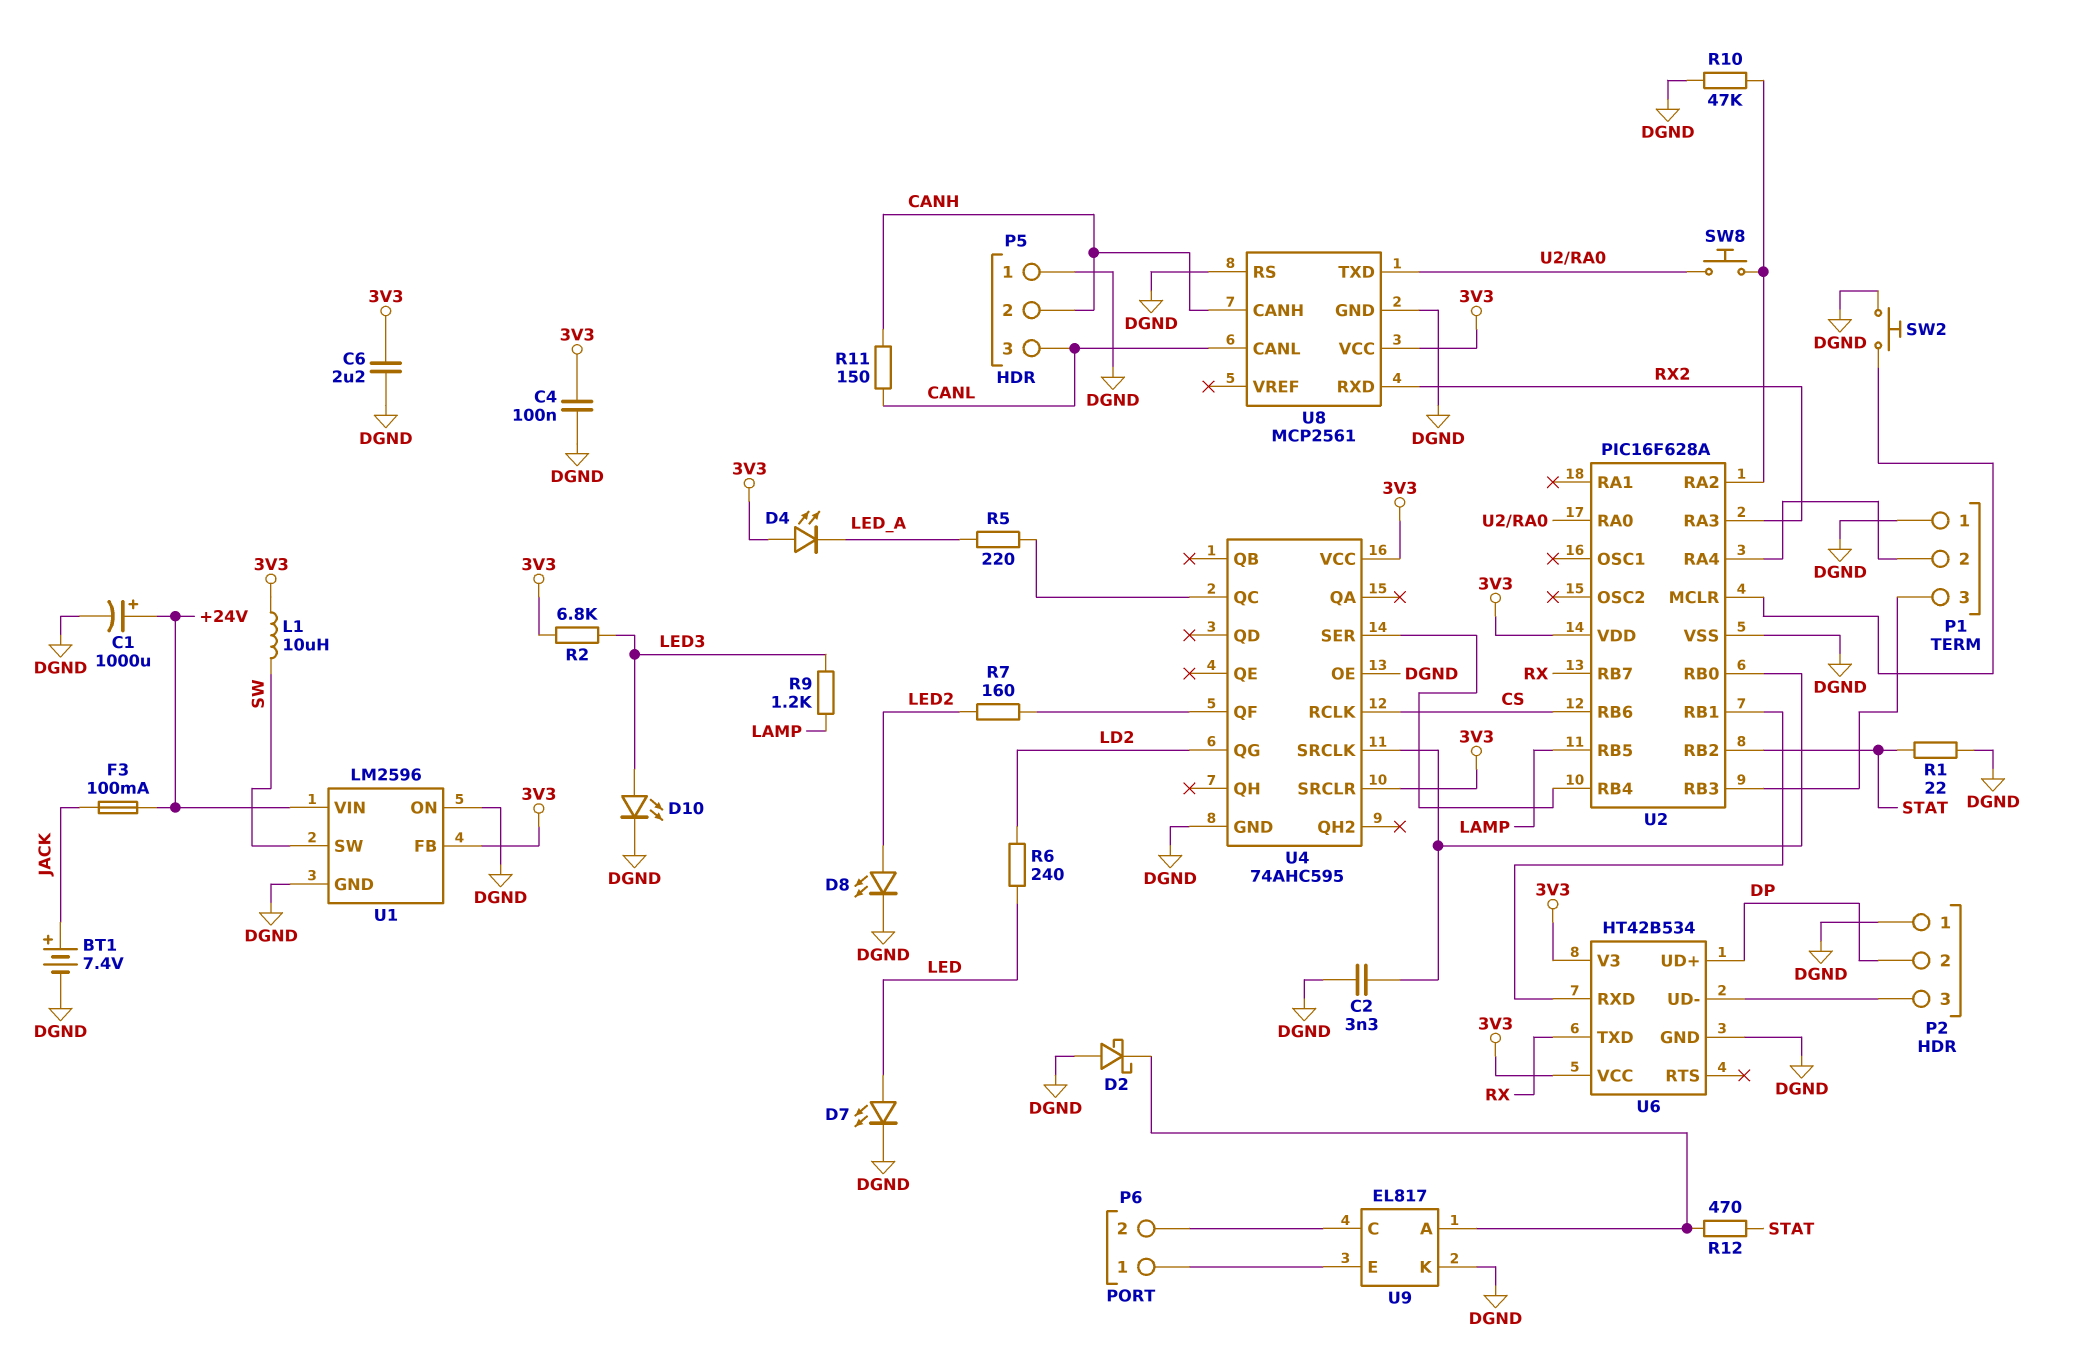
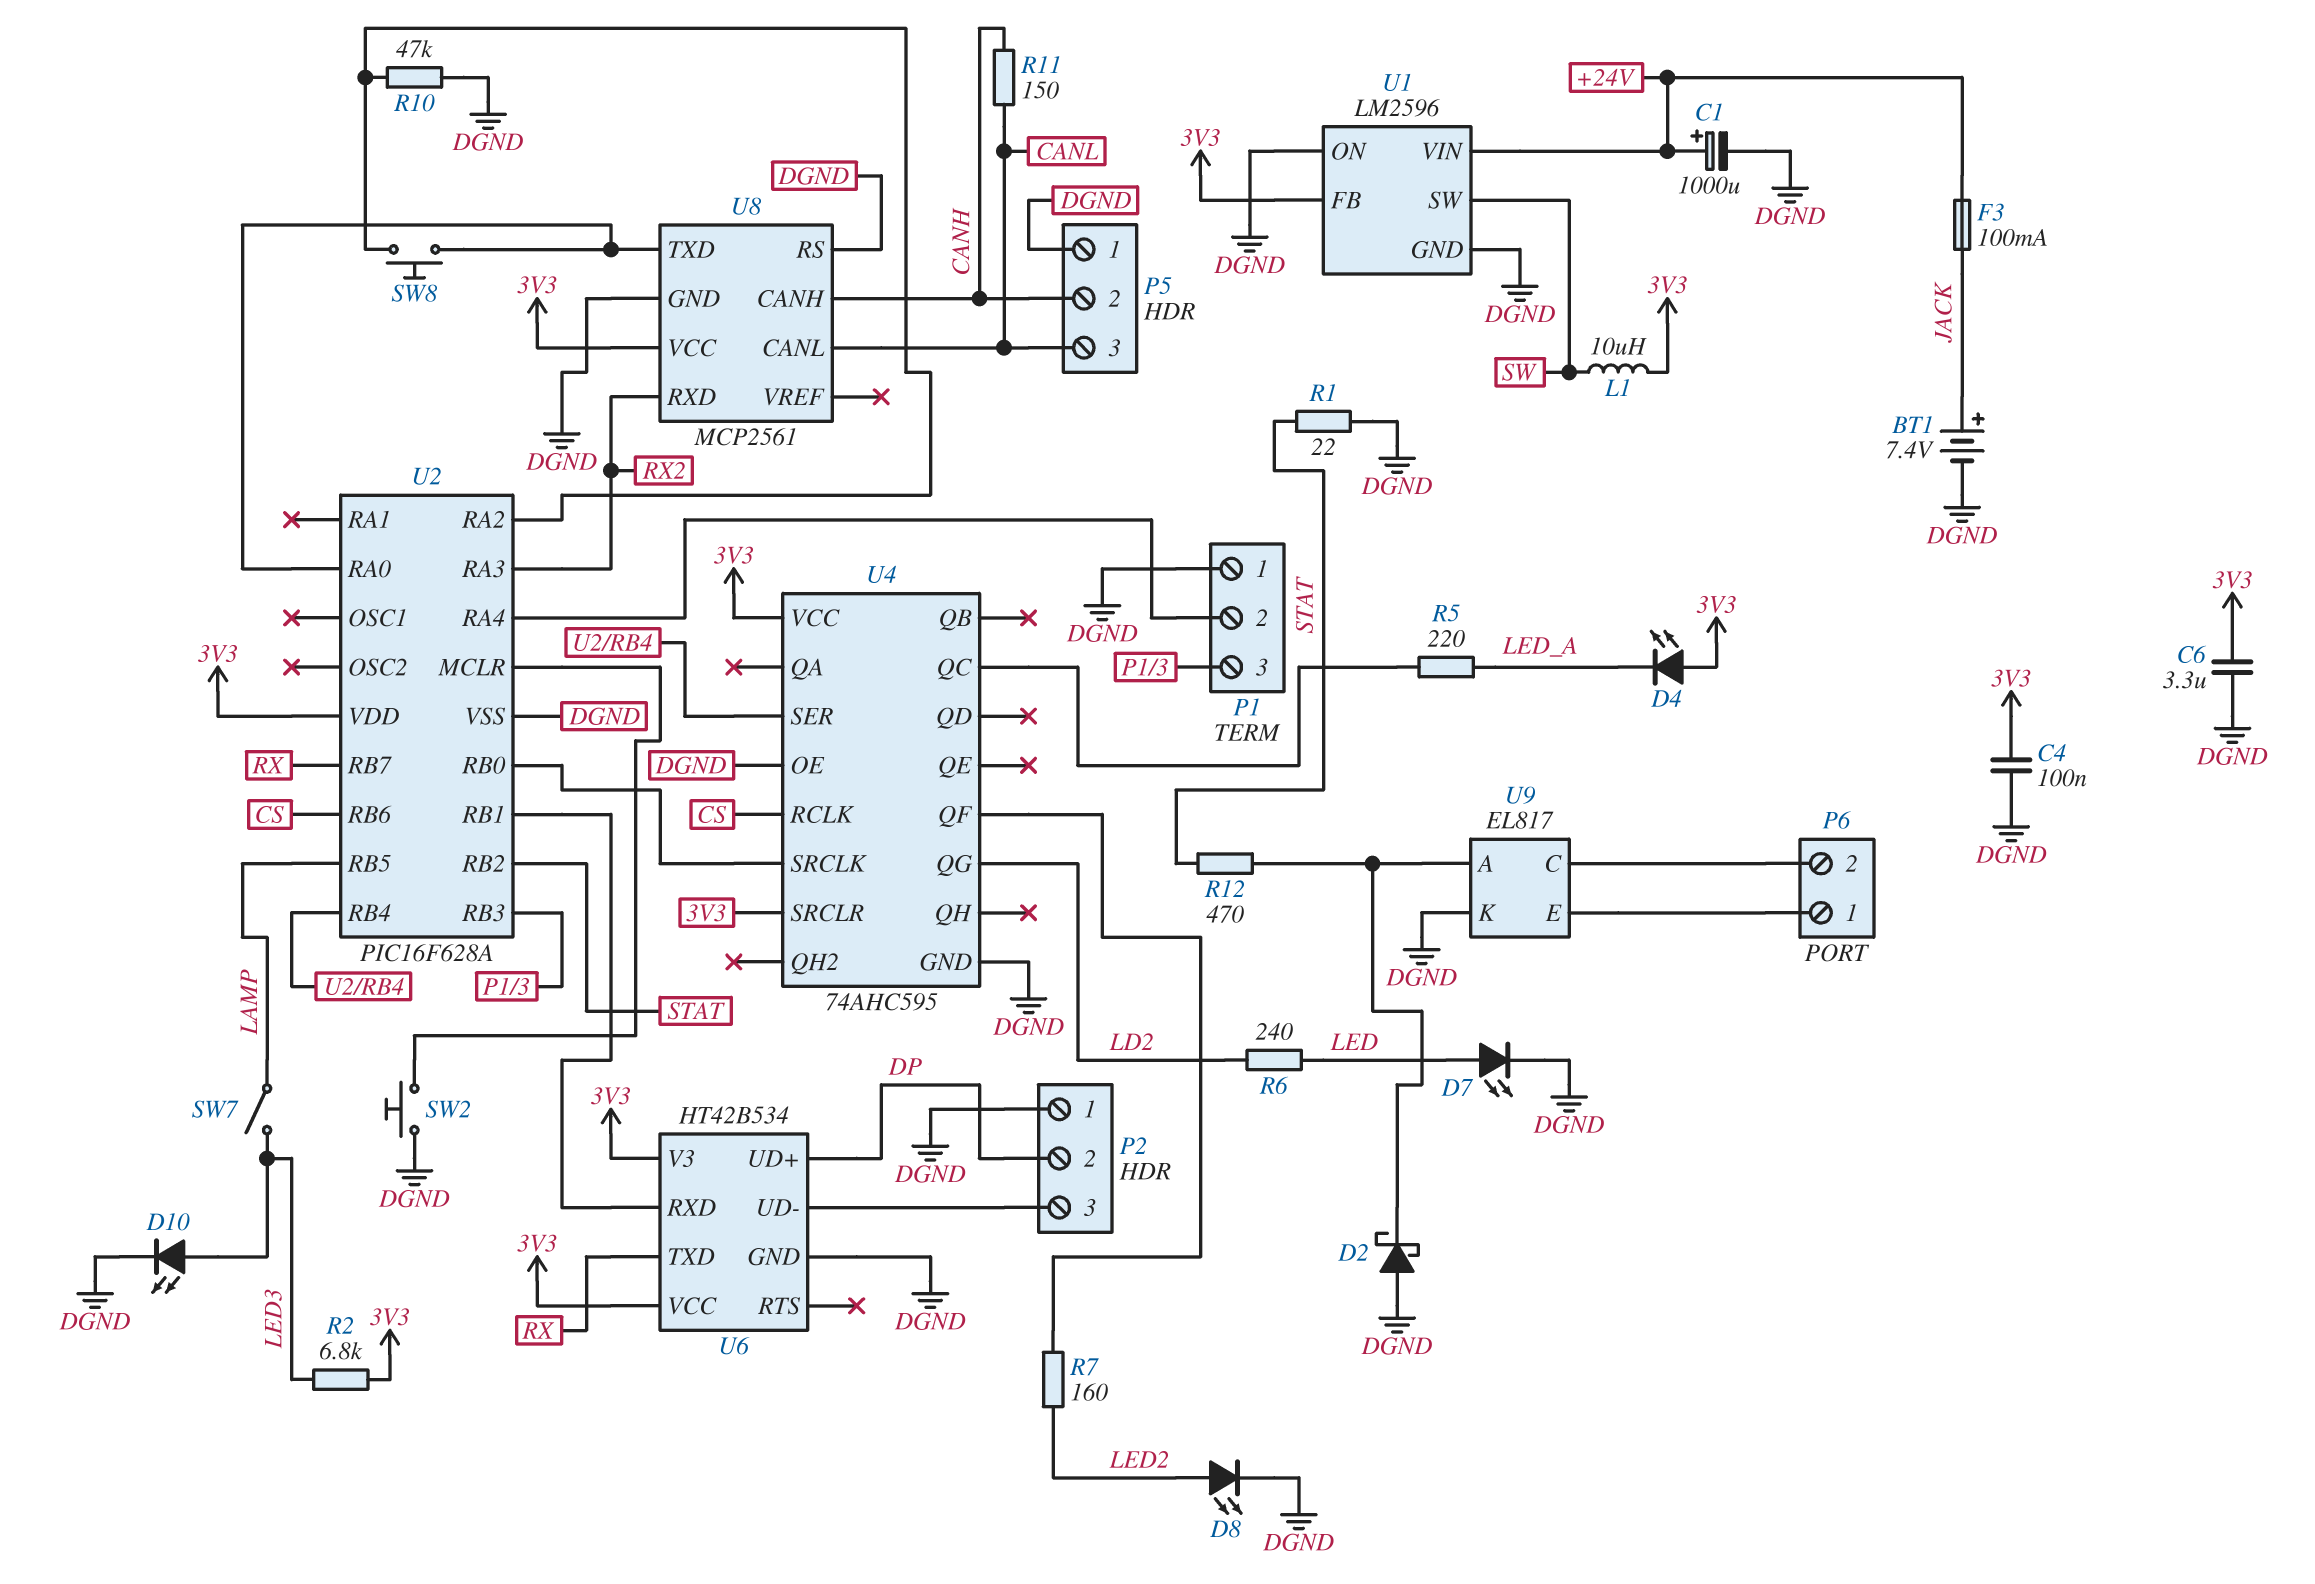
C2: 3.3nF (DGND, U2/RB0) -> none
C6: 2.2uF (3V3, DGND) -> 3.3uF (3V3, DGND)
R9: 1.2k (LAMP, LED3) -> none
SW7: none -> switch (LAMP, LED3)

